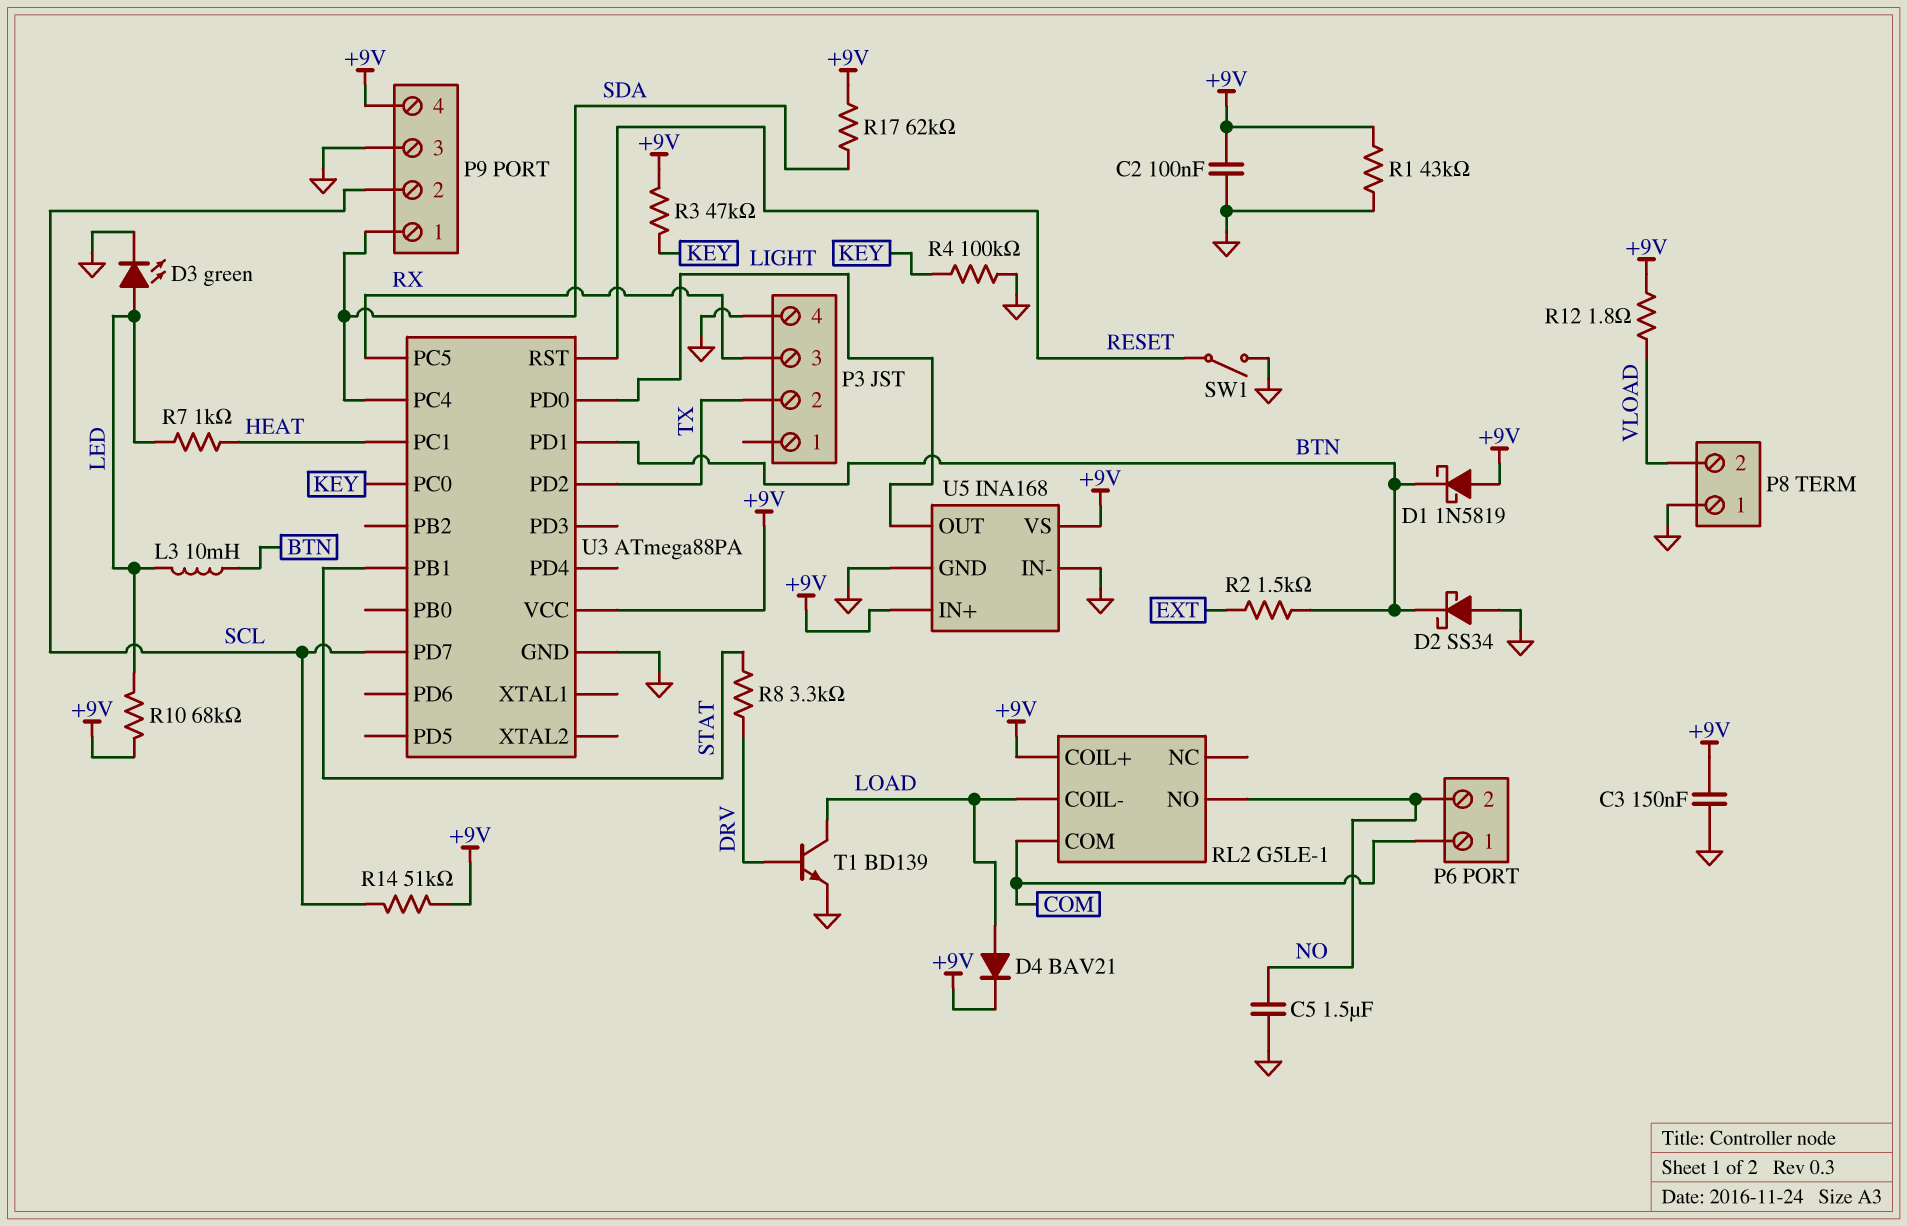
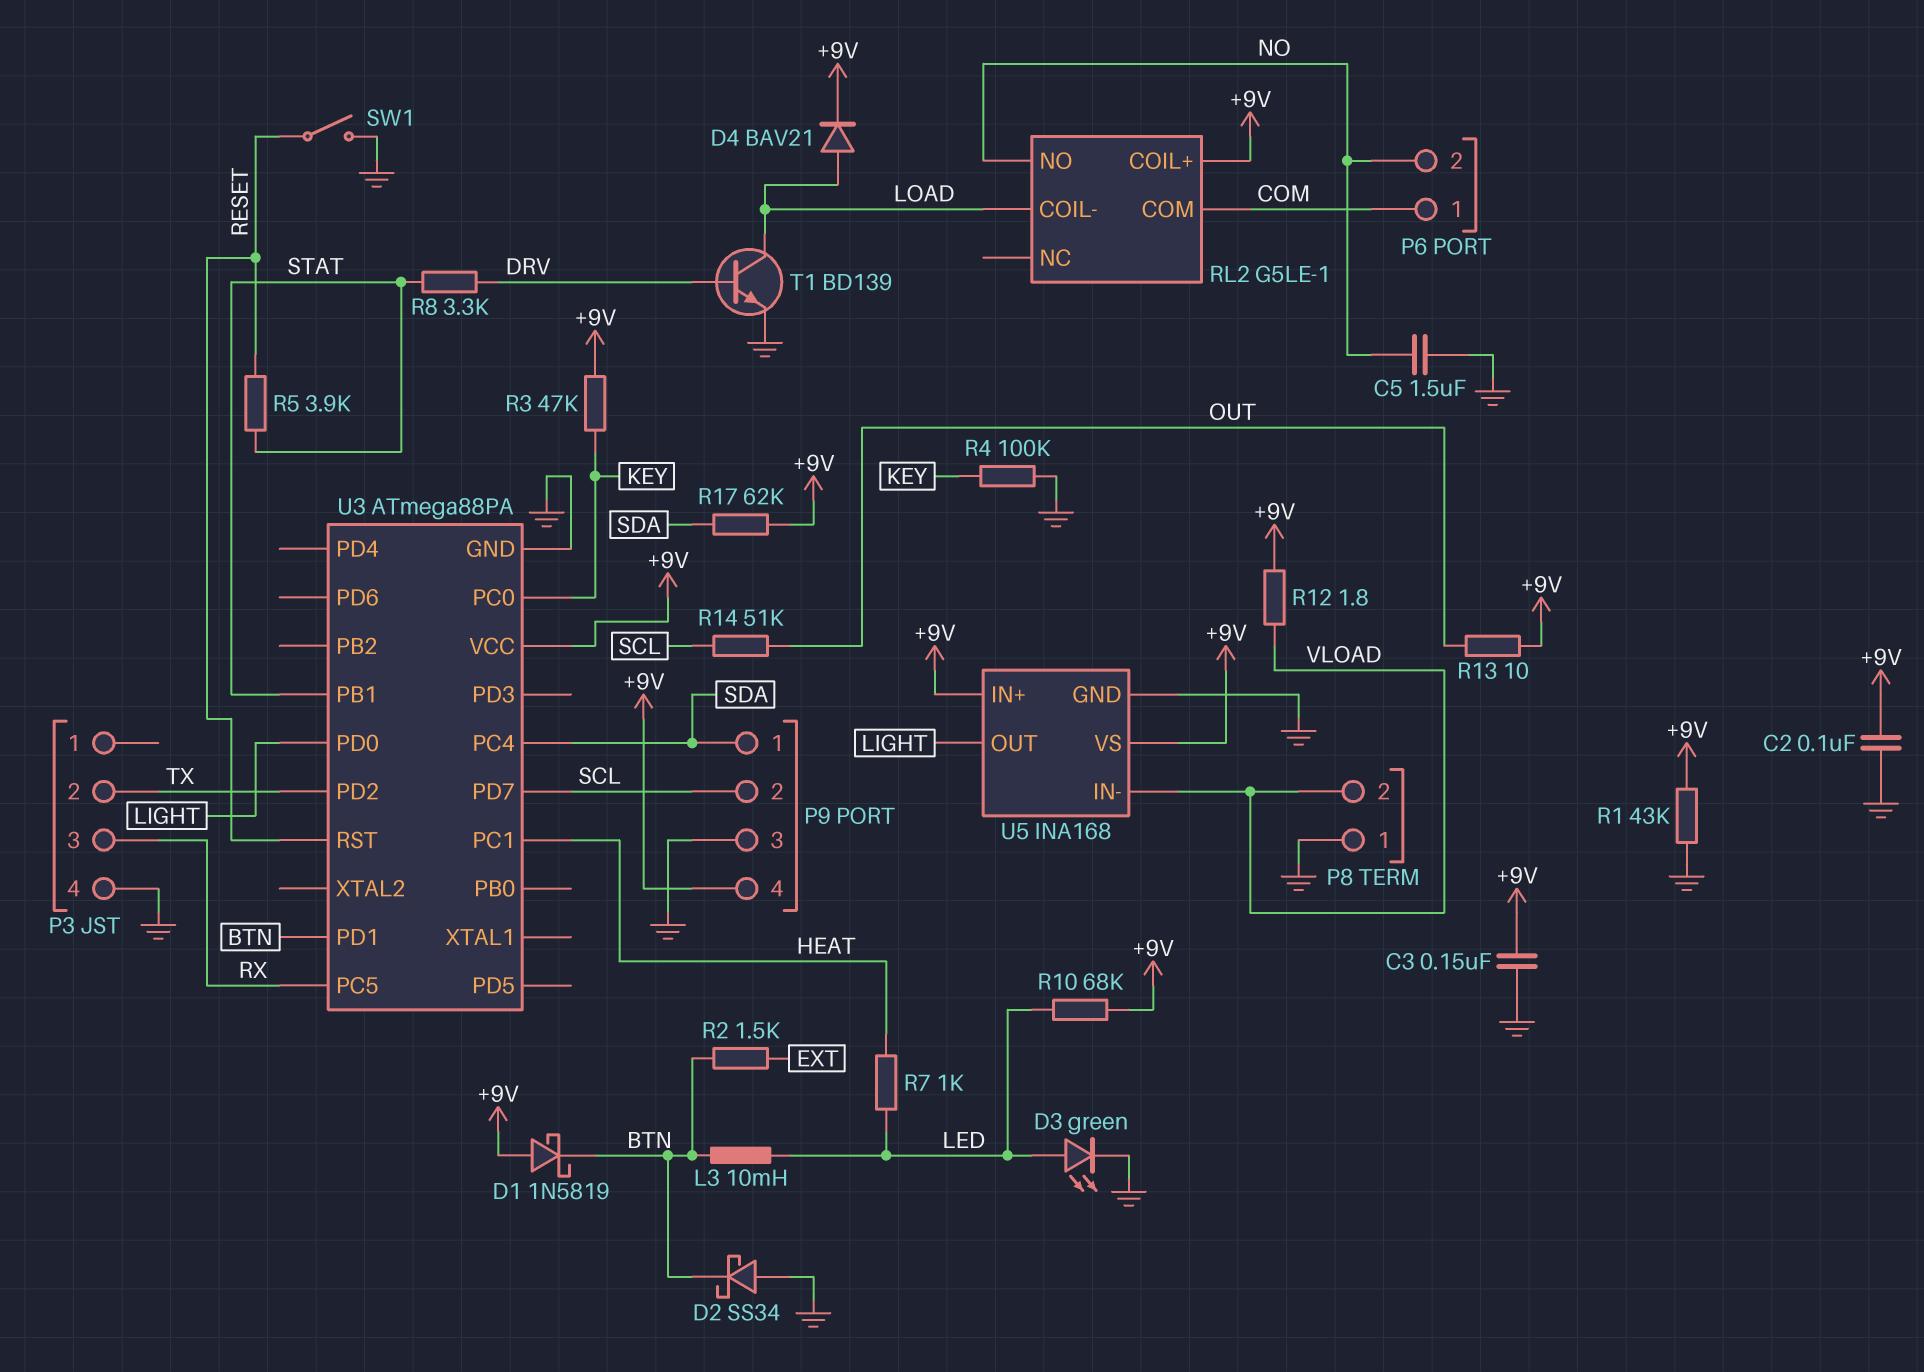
R5: none -> 3.9k (RESET, STAT)
R13: none -> 10 (+9V, OUT)
R14: 51k (+9V, SCL) -> 51k (OUT, SCL)
U5 pin IN-: GND -> VLOAD

